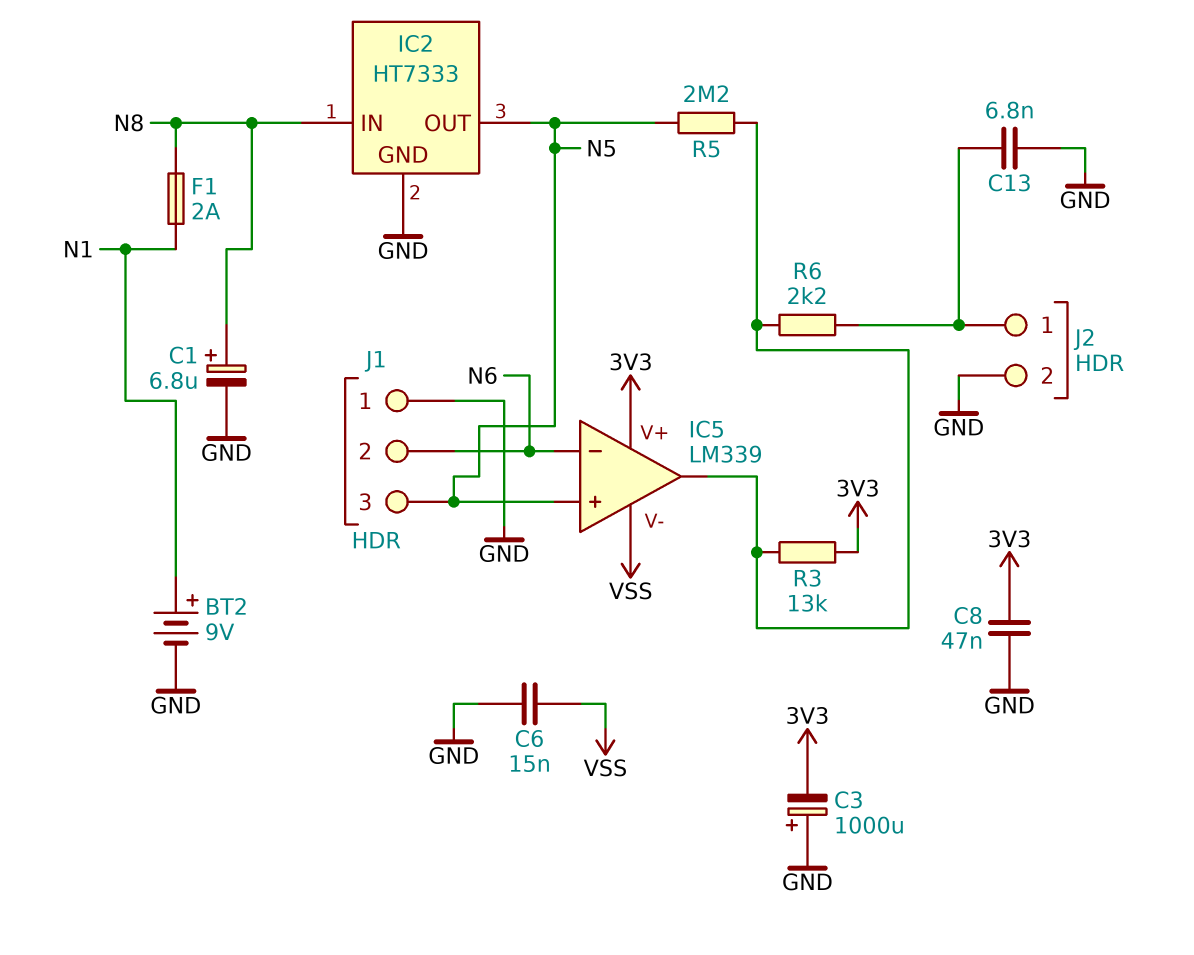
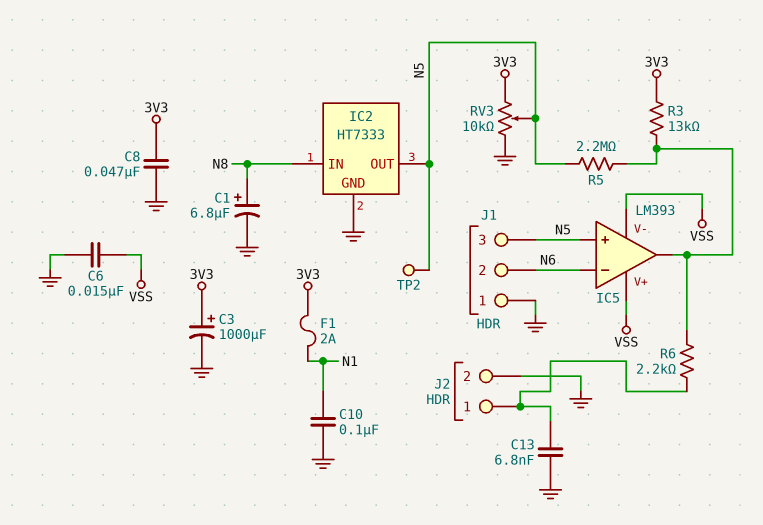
BT2: 9V (plus N1, minus GND) -> none
C3: 1000uF (plus GND, minus 3V3) -> 1000uF (plus 3V3, minus GND)
C10: none -> 100nF (GND, N1)
F1: 2A (N1, N8) -> 2A (3V3, N1)
IC5: LM339 -> LM393
IC5 pin V+: 3V3 -> VSS
RV3: none -> 10k (3V3, GND, wiper N5)
TP2: none -> test point (N5)

